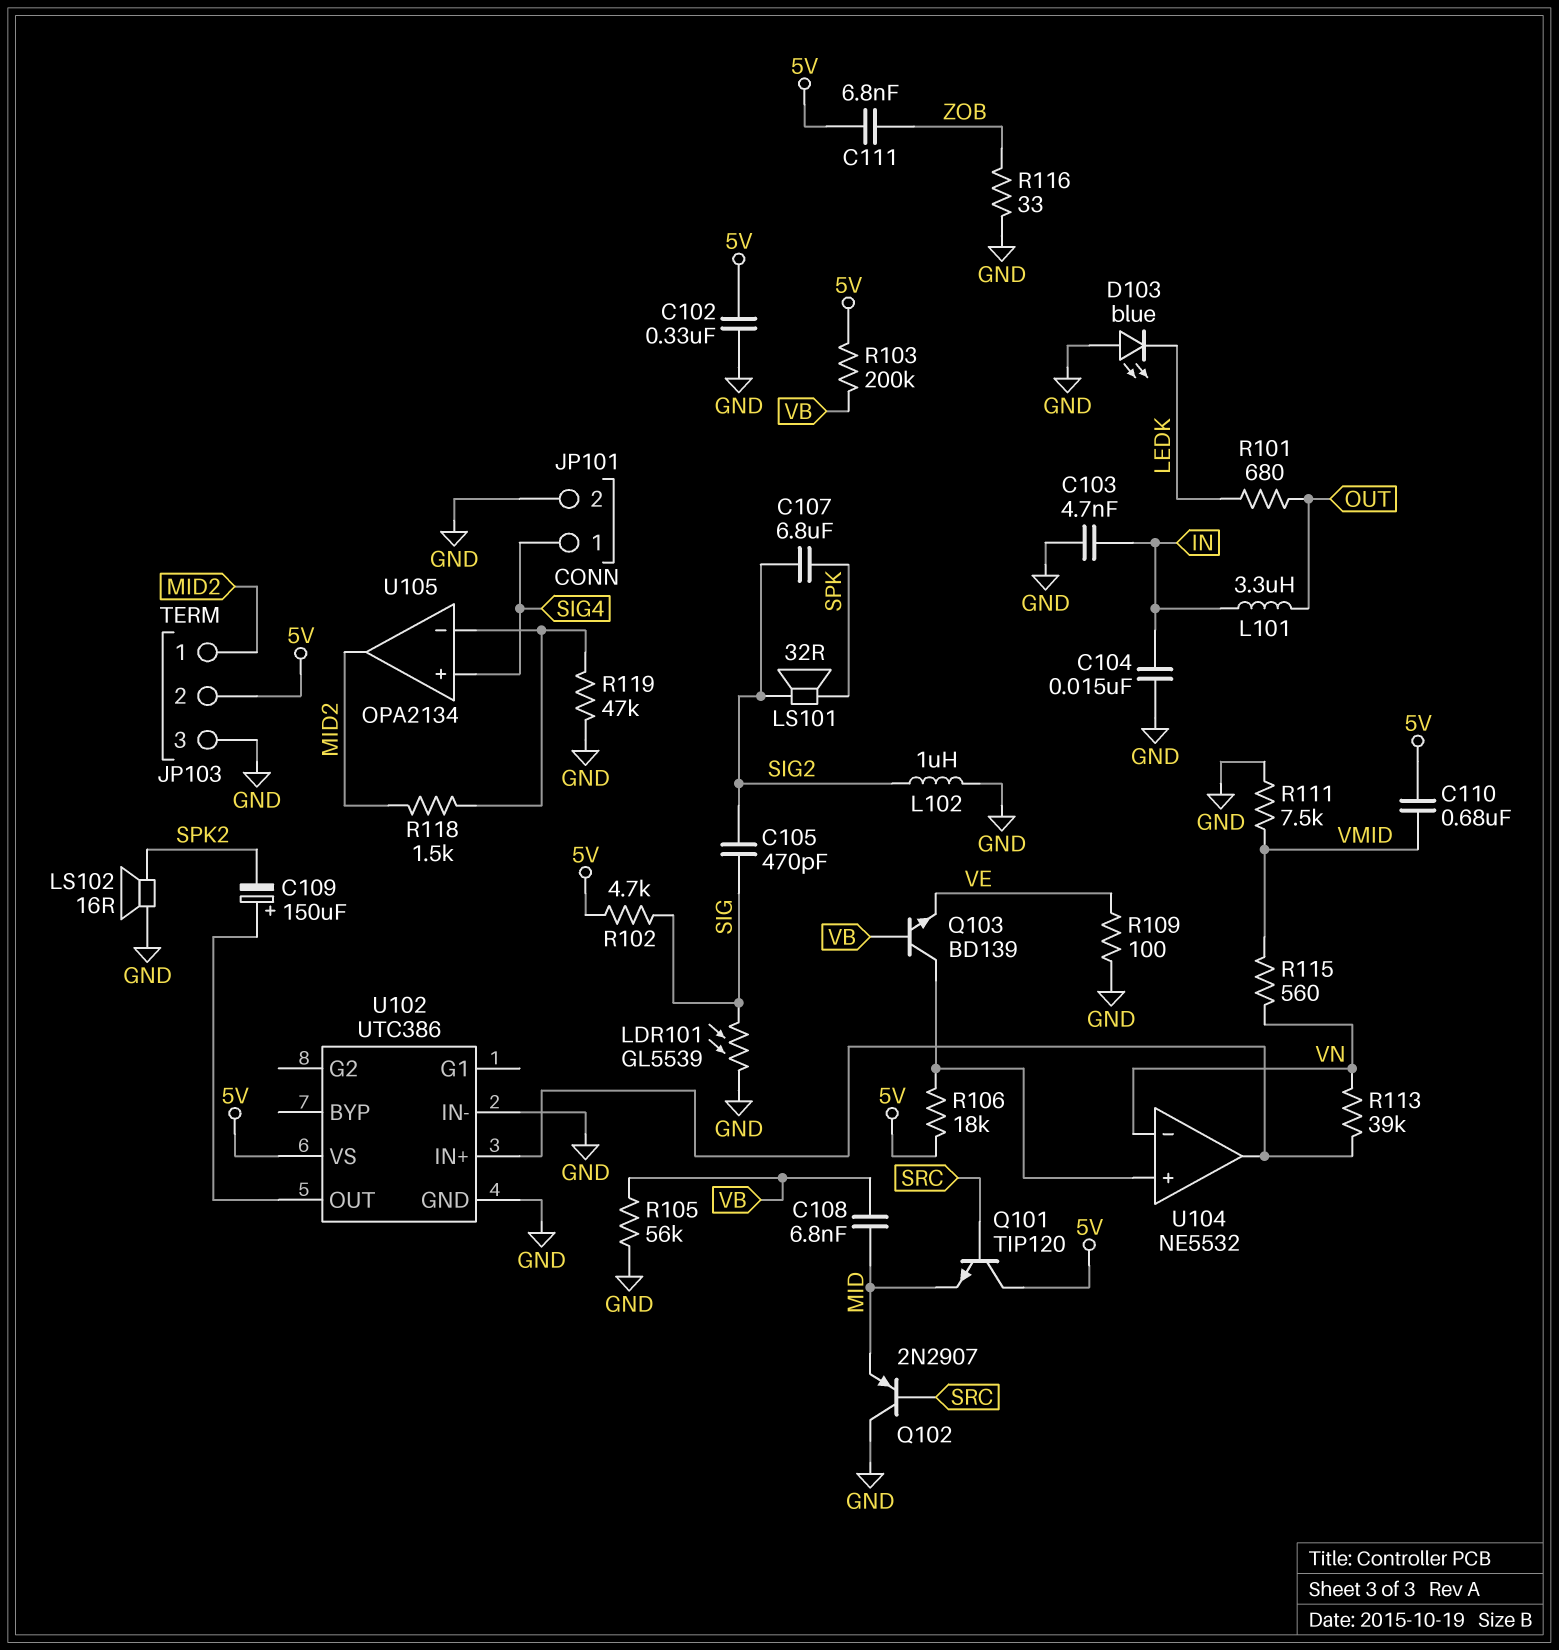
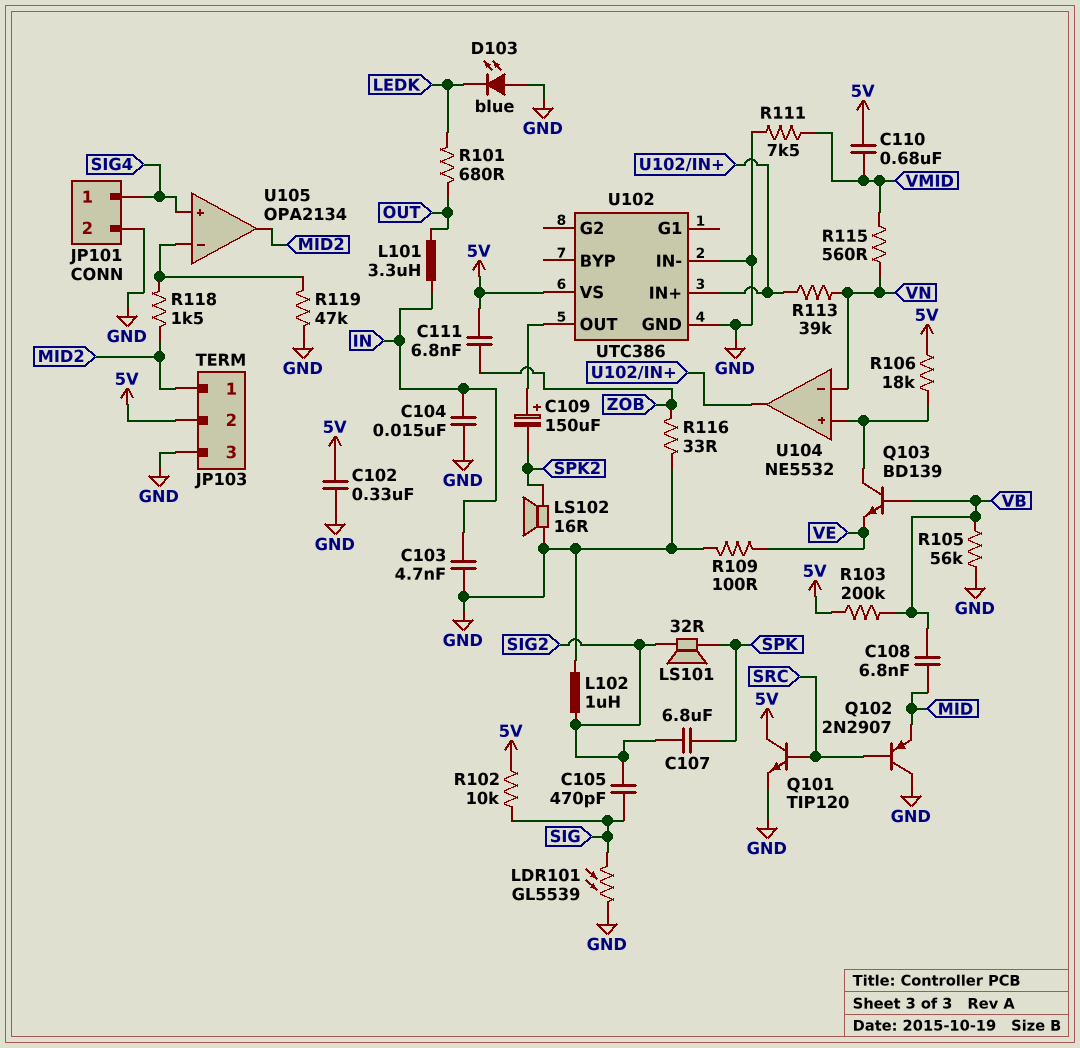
Q101: NPN TIP120 (B SRC, C 5V, E MID) -> NPN TIP120 (B SRC, C 5V, E GND)
R102: 4.7k (5V, SIG) -> 10k (5V, SIG)

